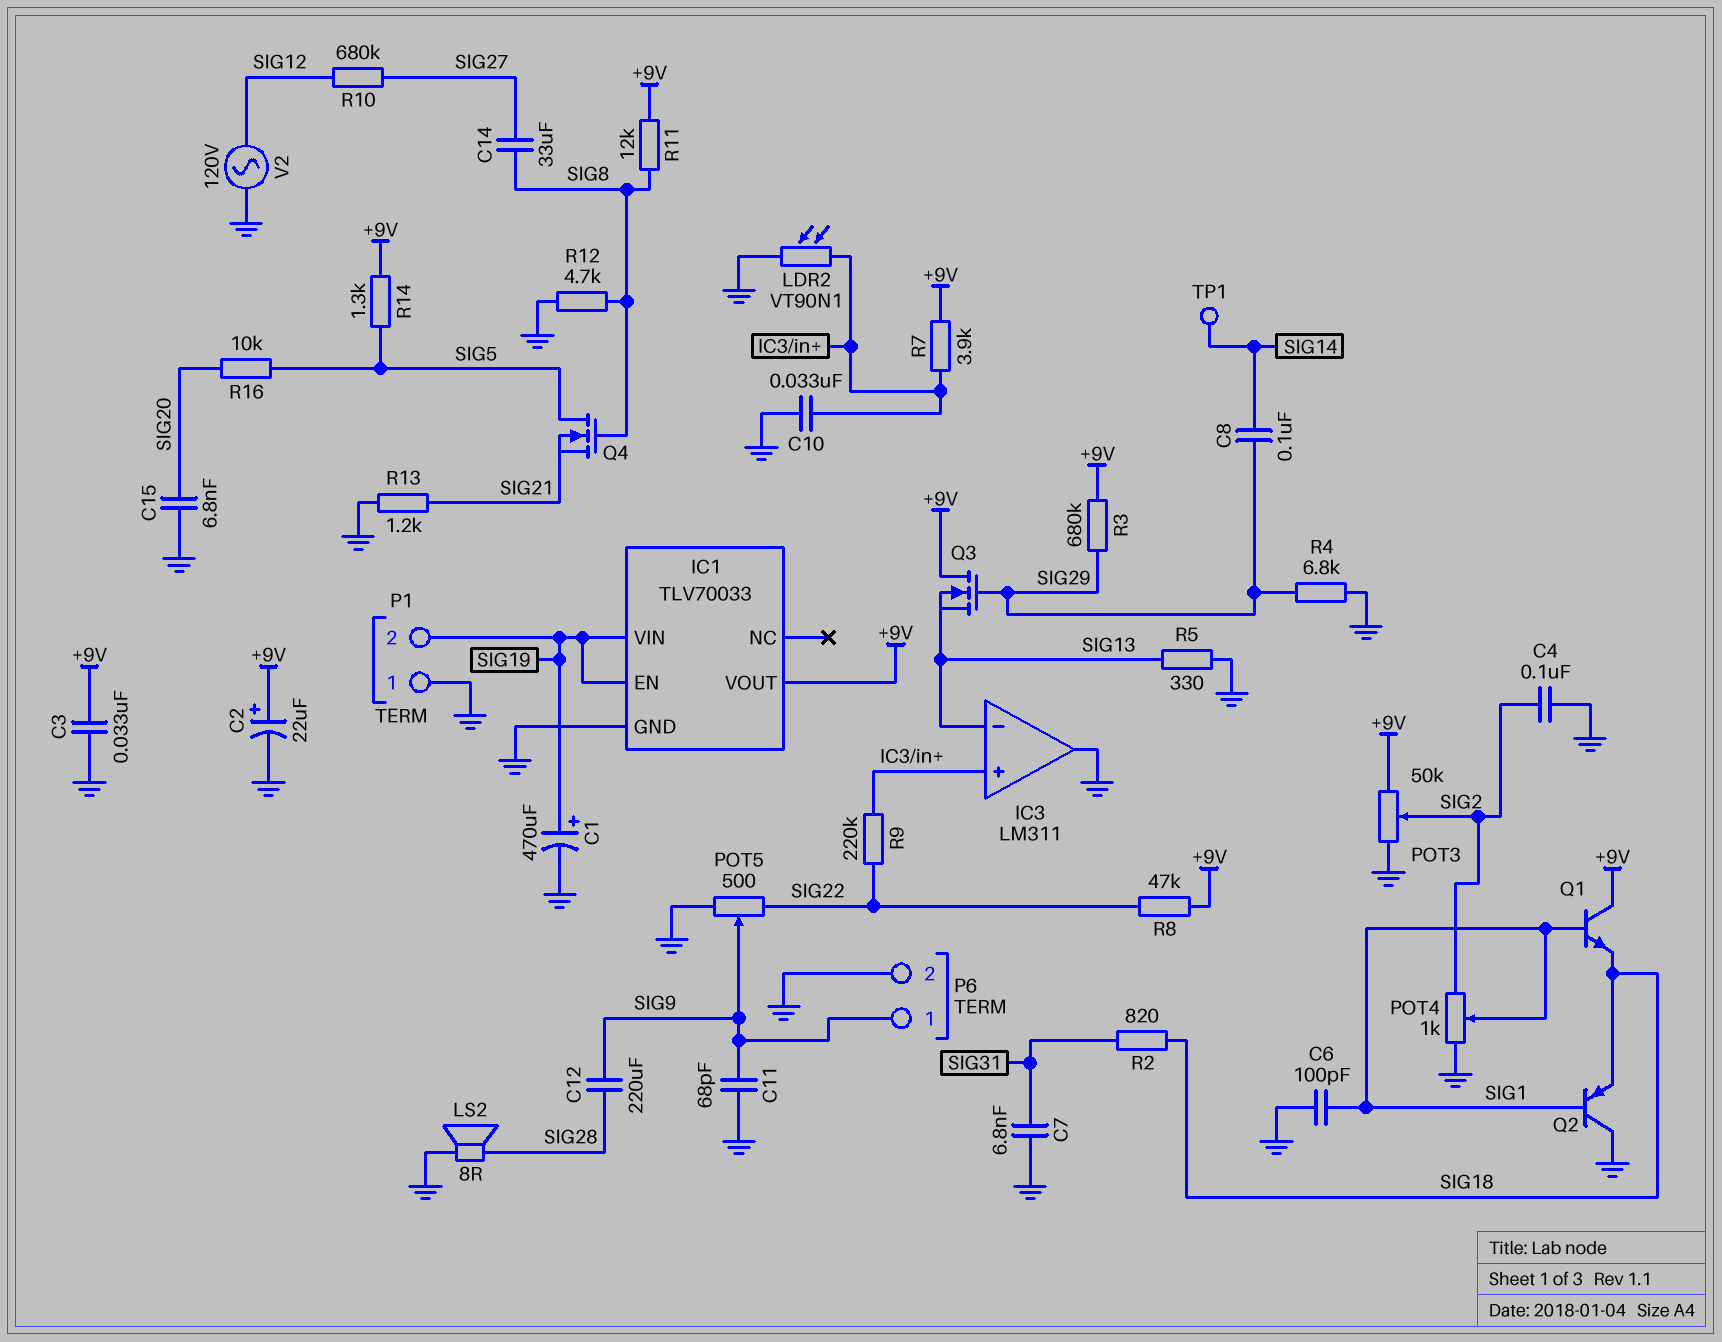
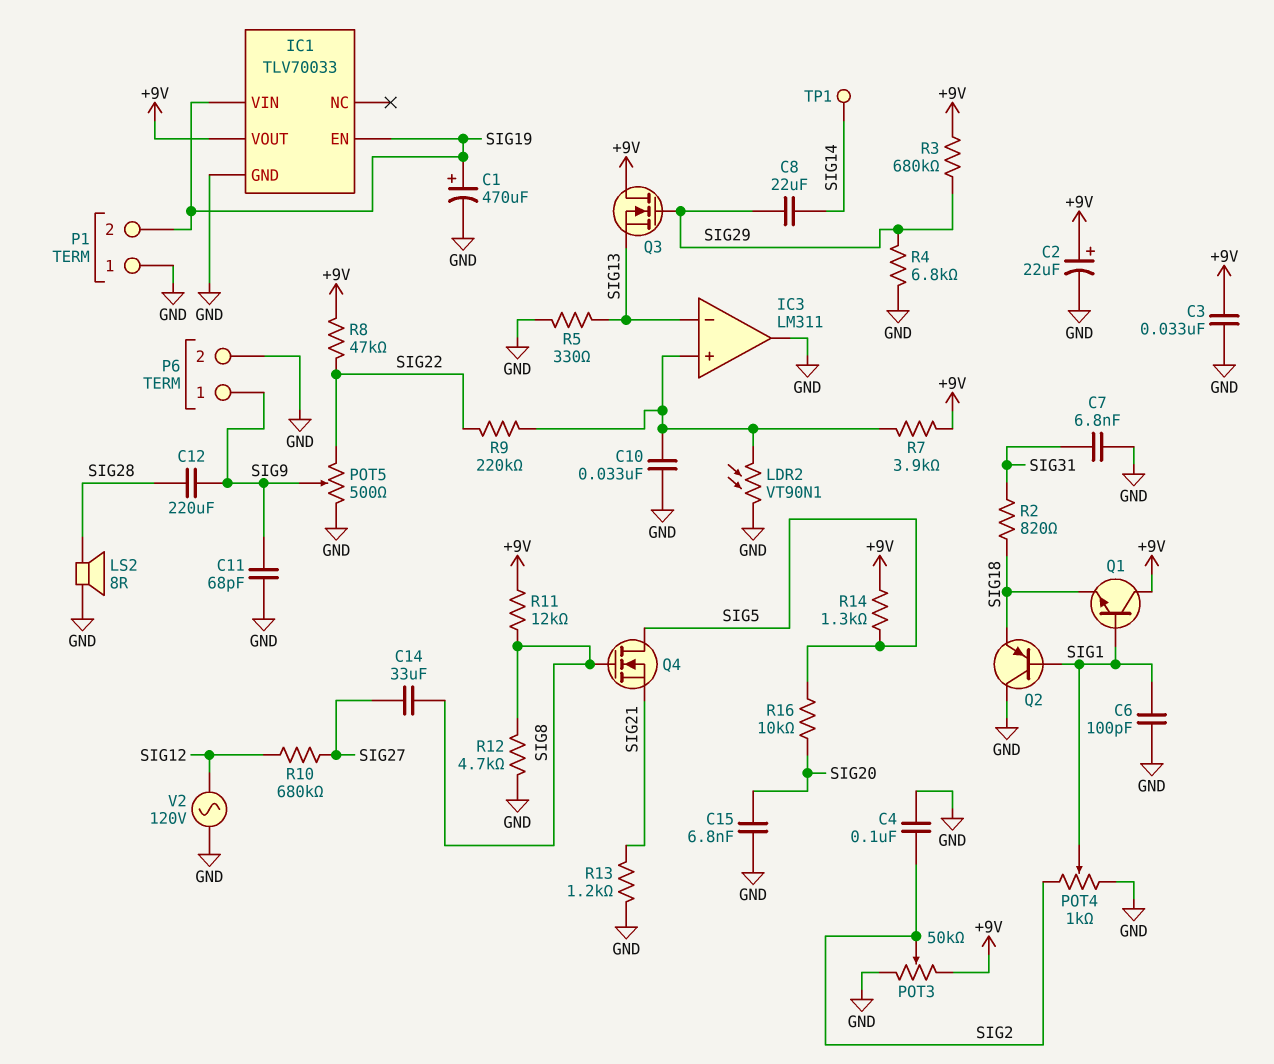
C8: 100nF (SIG14, SIG29) -> 22uF (SIG14, SIG29)

